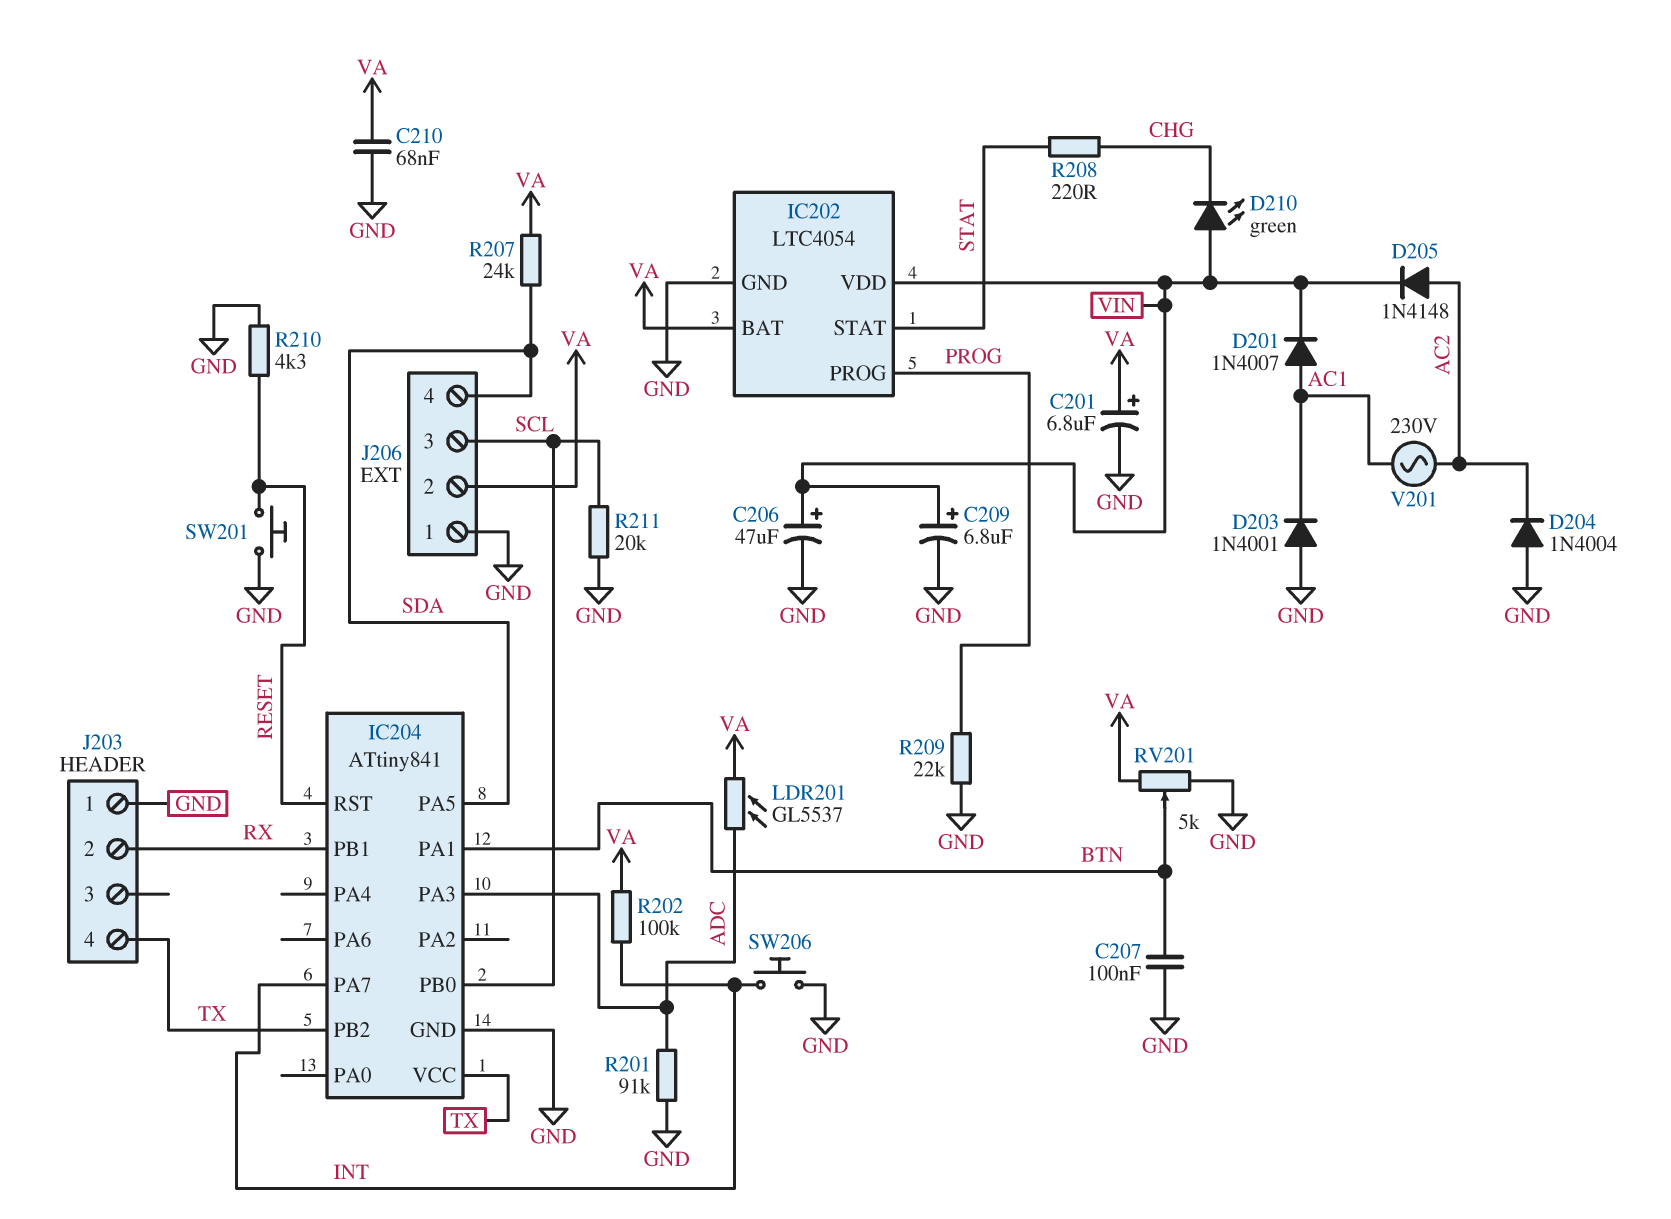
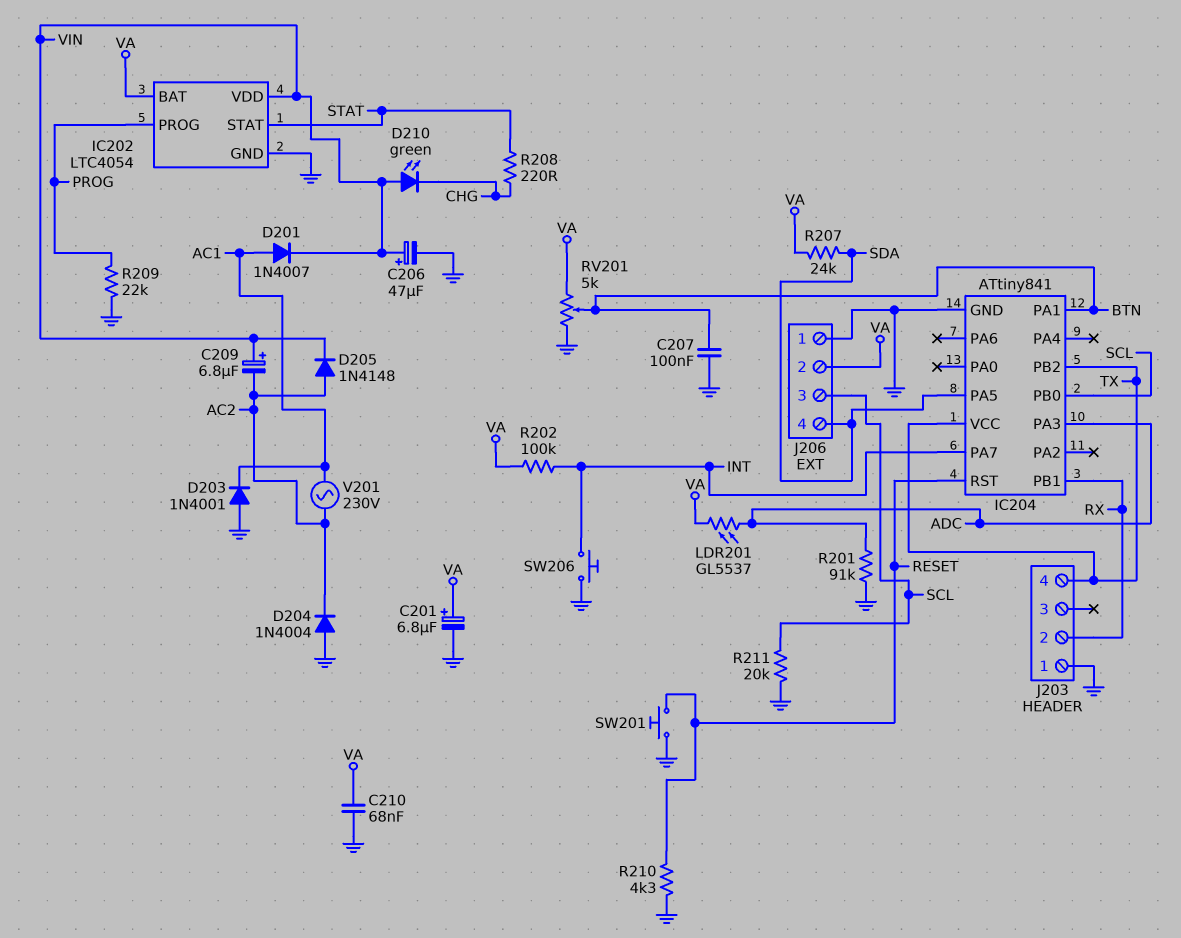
C209: 6.8uF (plus VIN, minus GND) -> 6.8uF (plus VIN, minus AC2)

